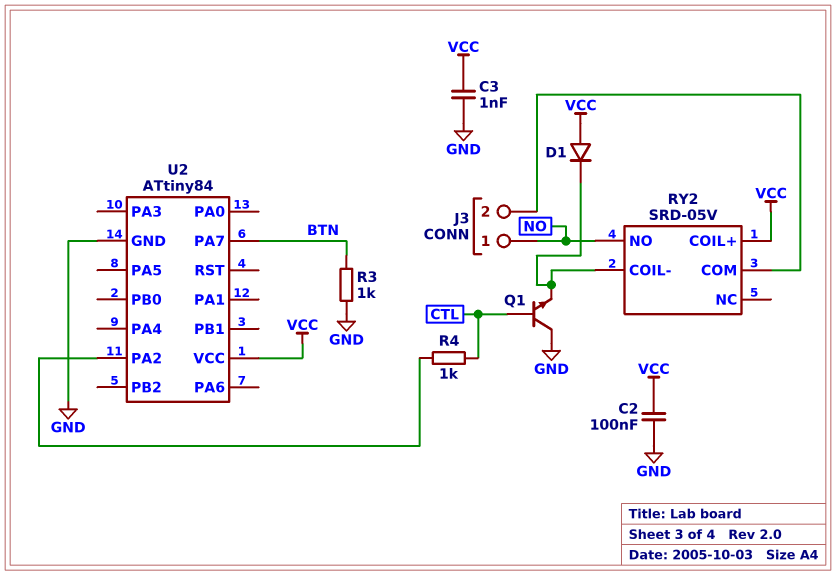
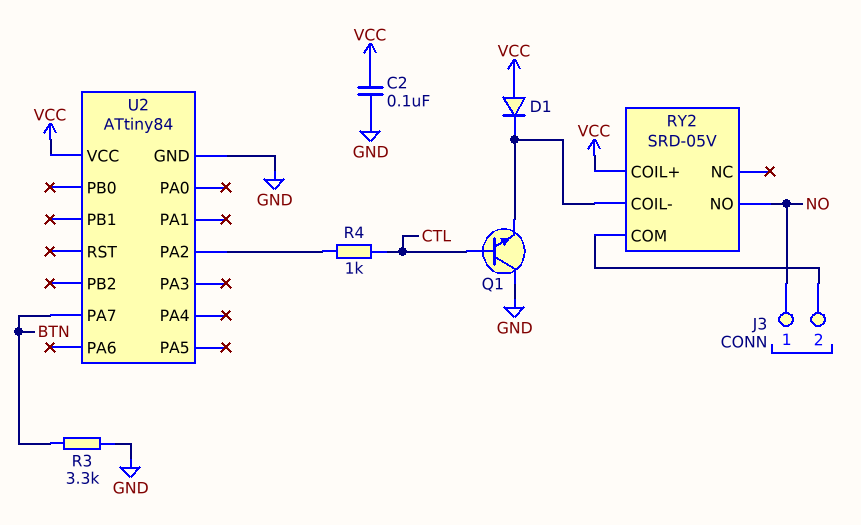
C3: 1nF (GND, VCC) -> none
R3: 1k (BTN, GND) -> 3.3k (BTN, GND)

